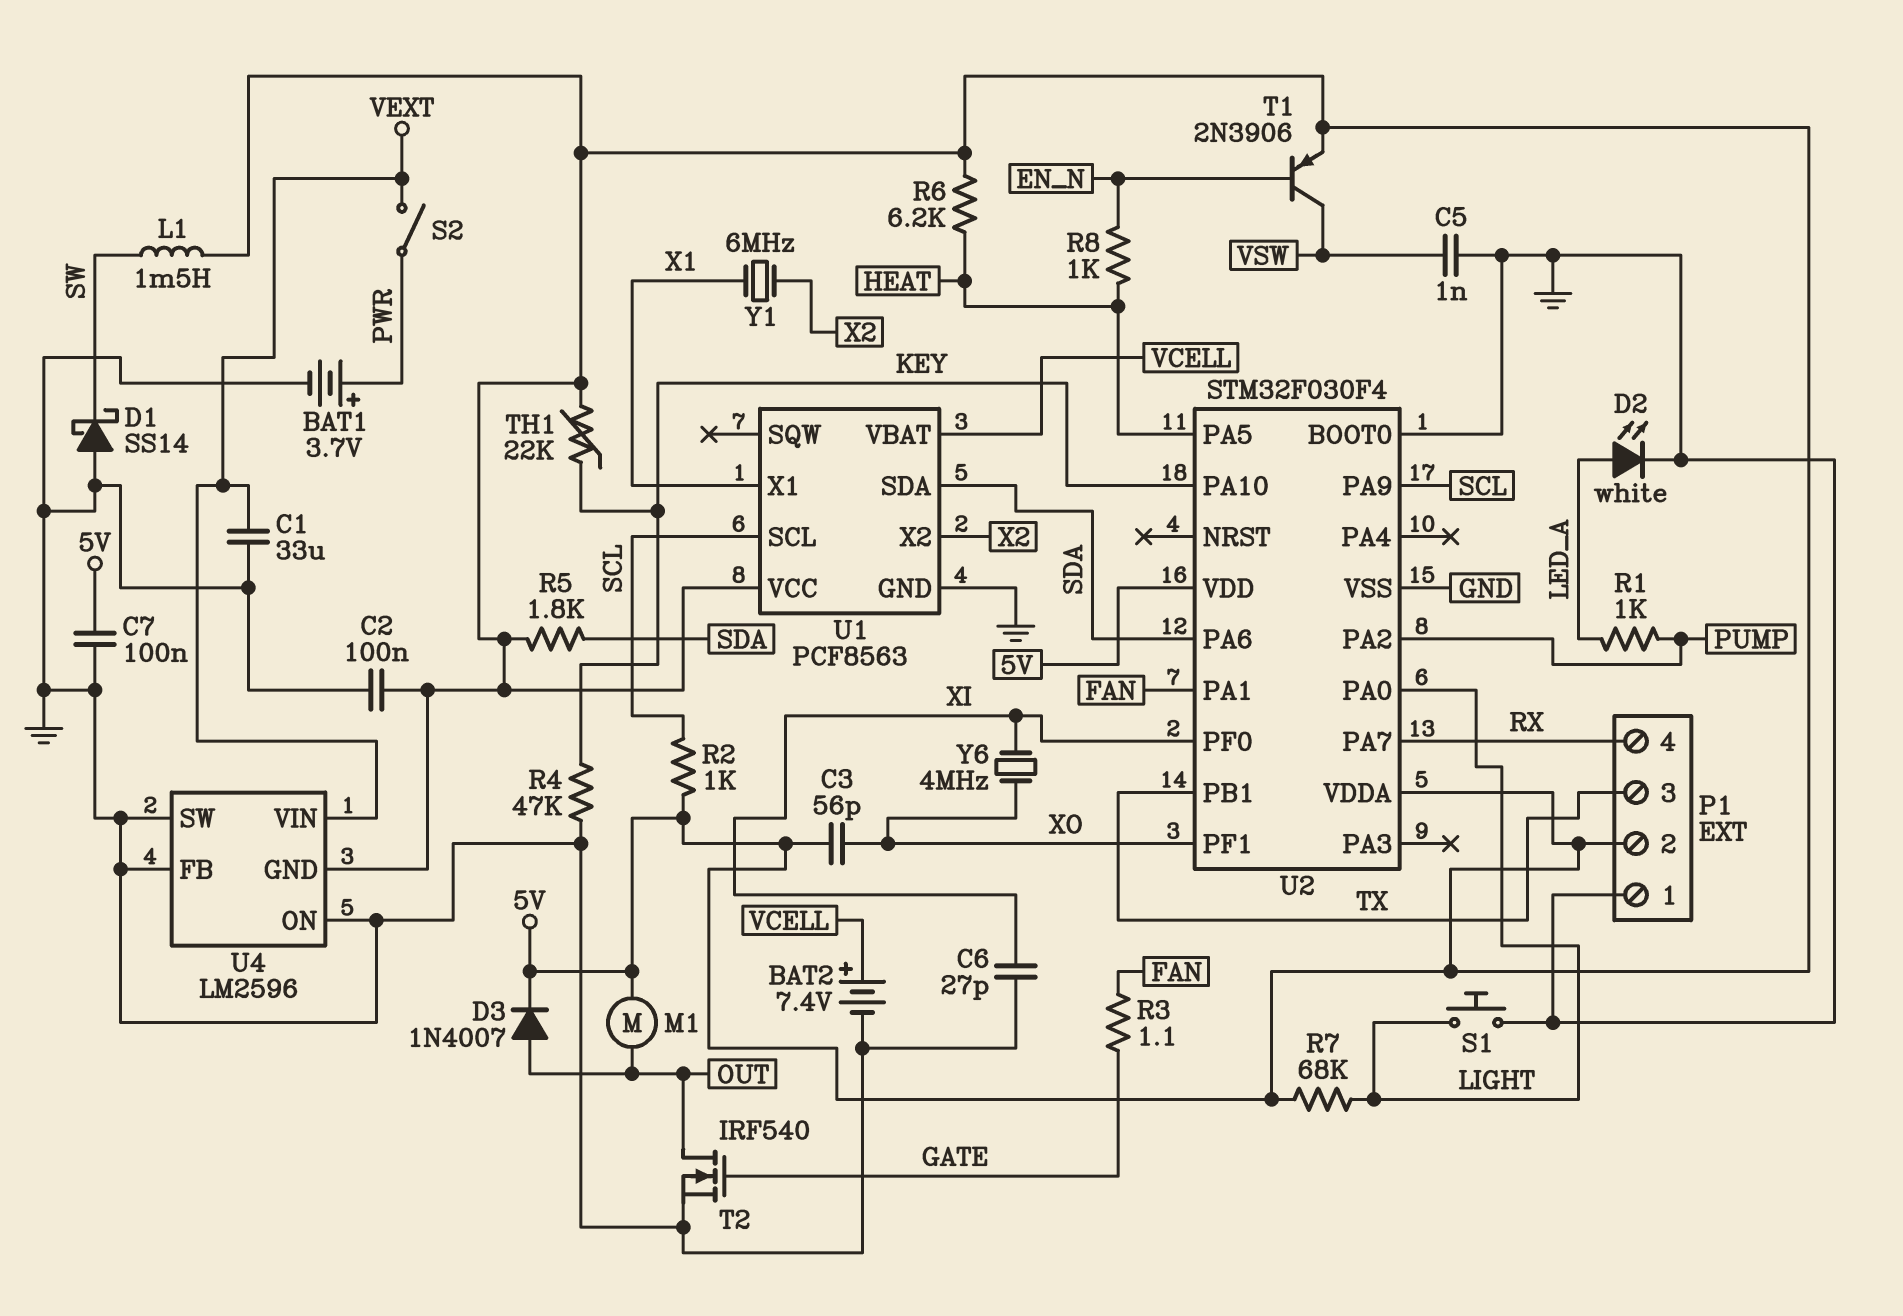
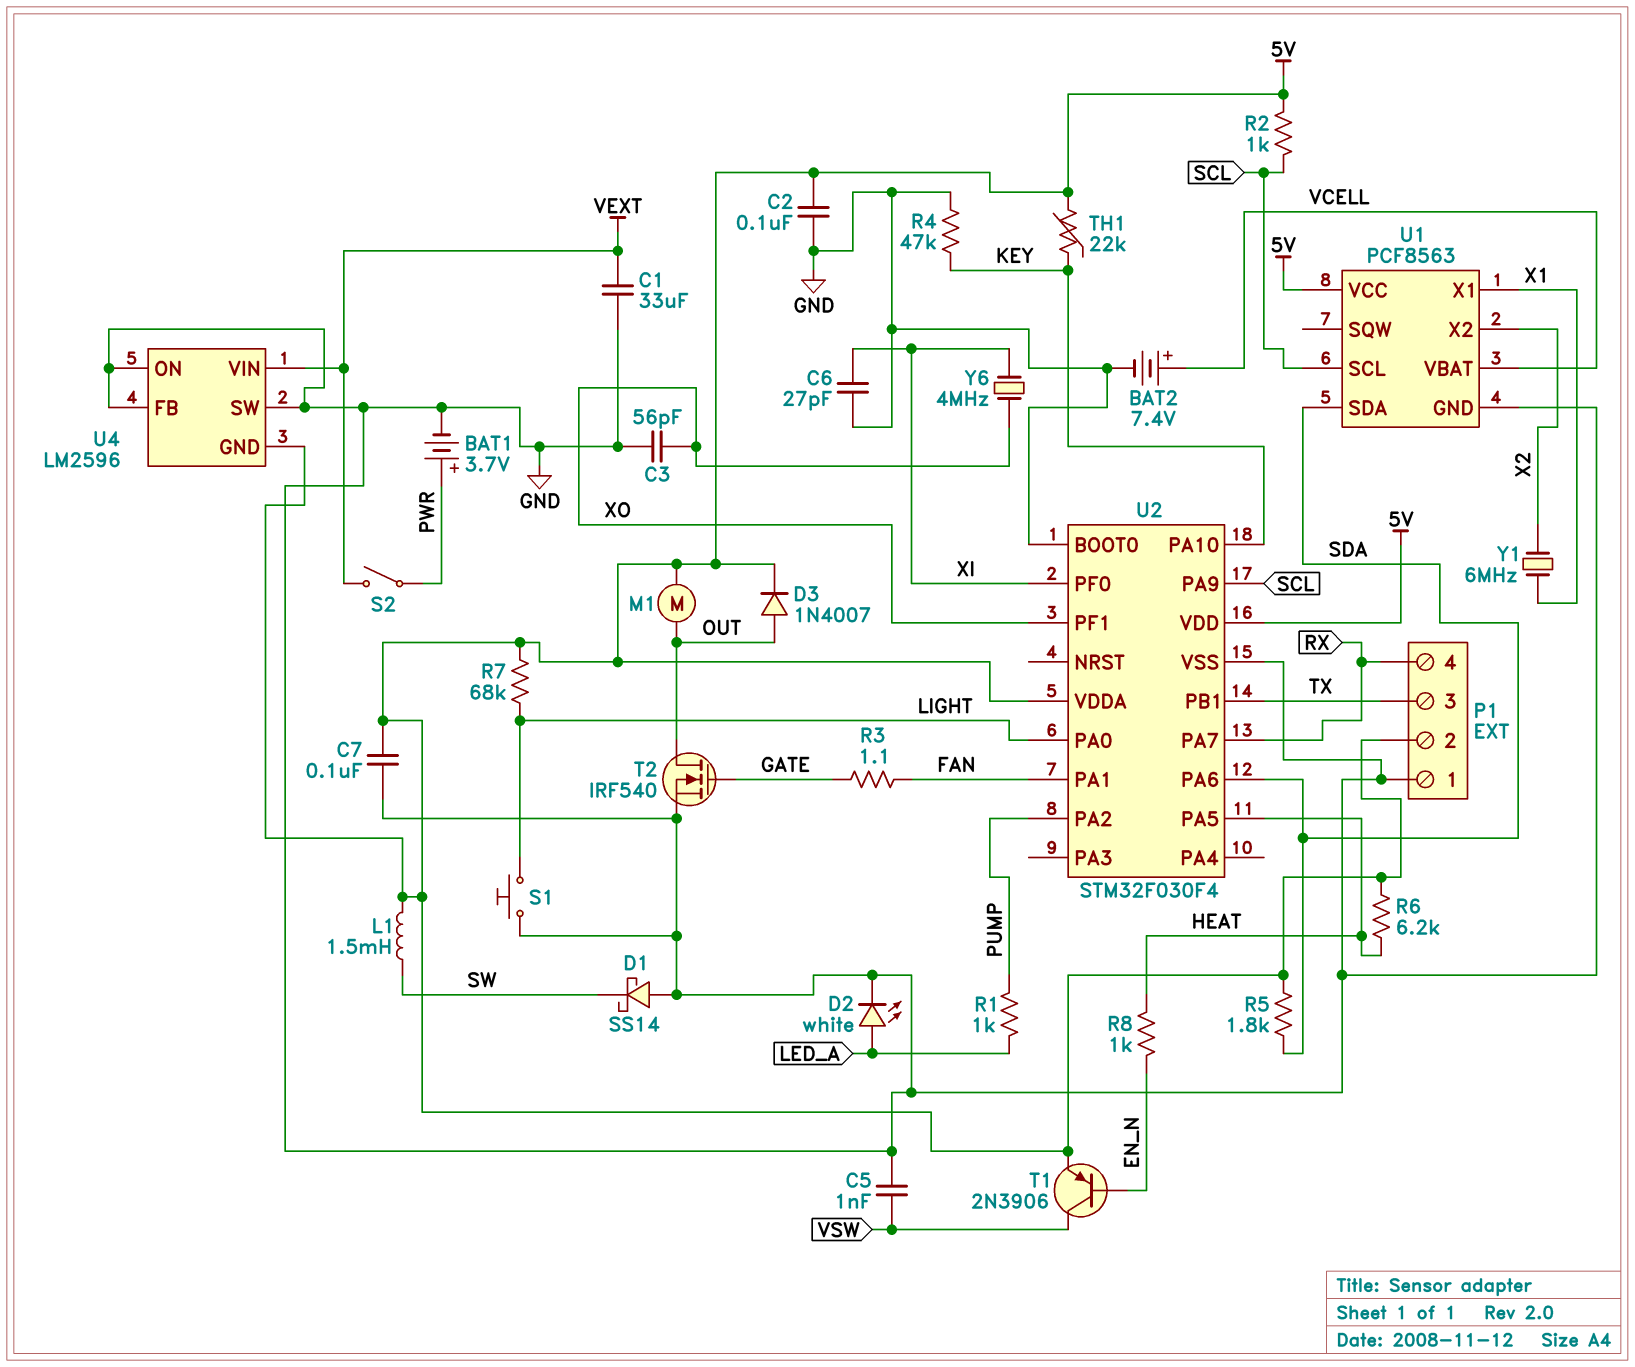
C3: 56pF (5V, XO) -> 56pF (GND, XO)

